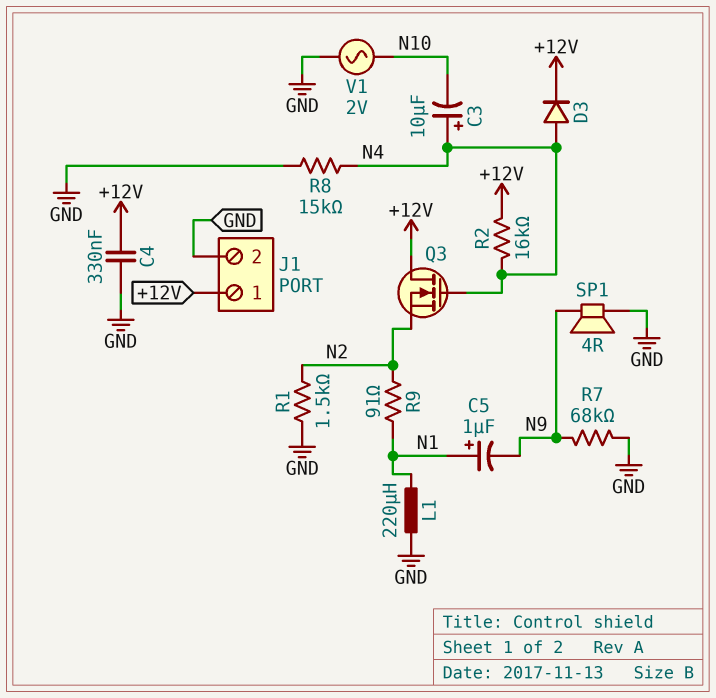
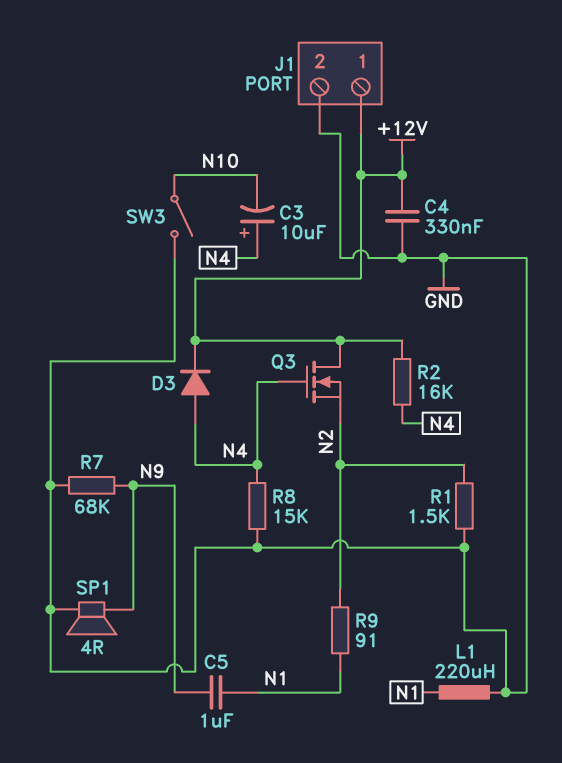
C5: 1uF (plus N1, minus N9) -> 1uF (N1, N9)
SW3: none -> switch (GND, N10)
V1: AC 2V (GND, N10) -> none

